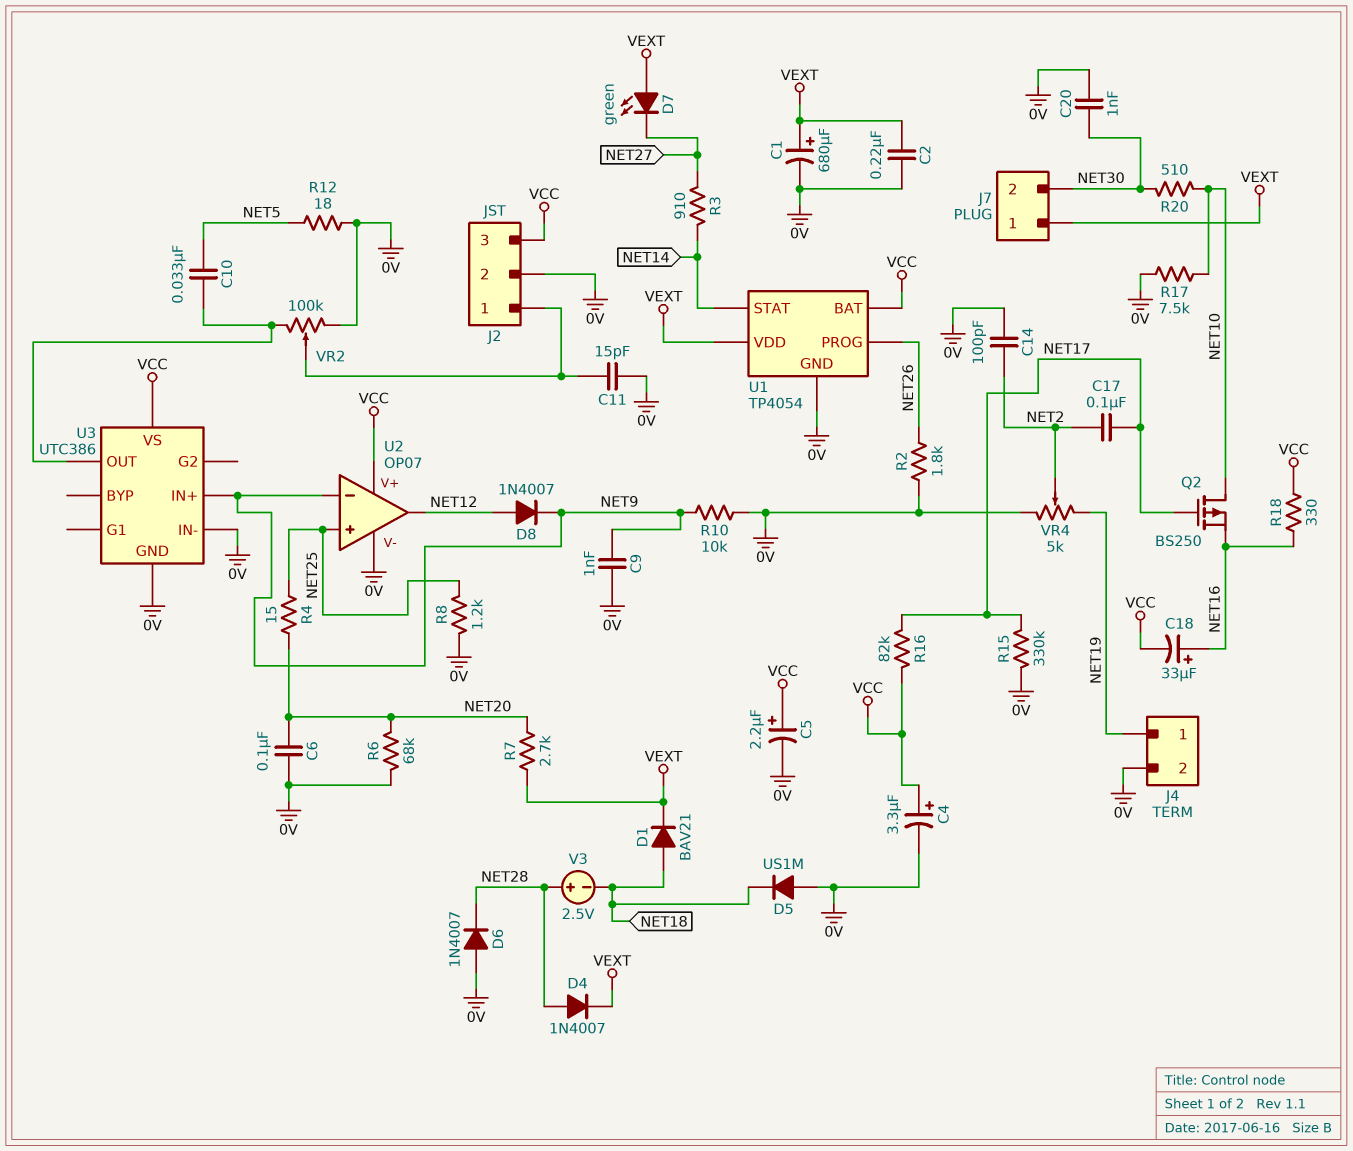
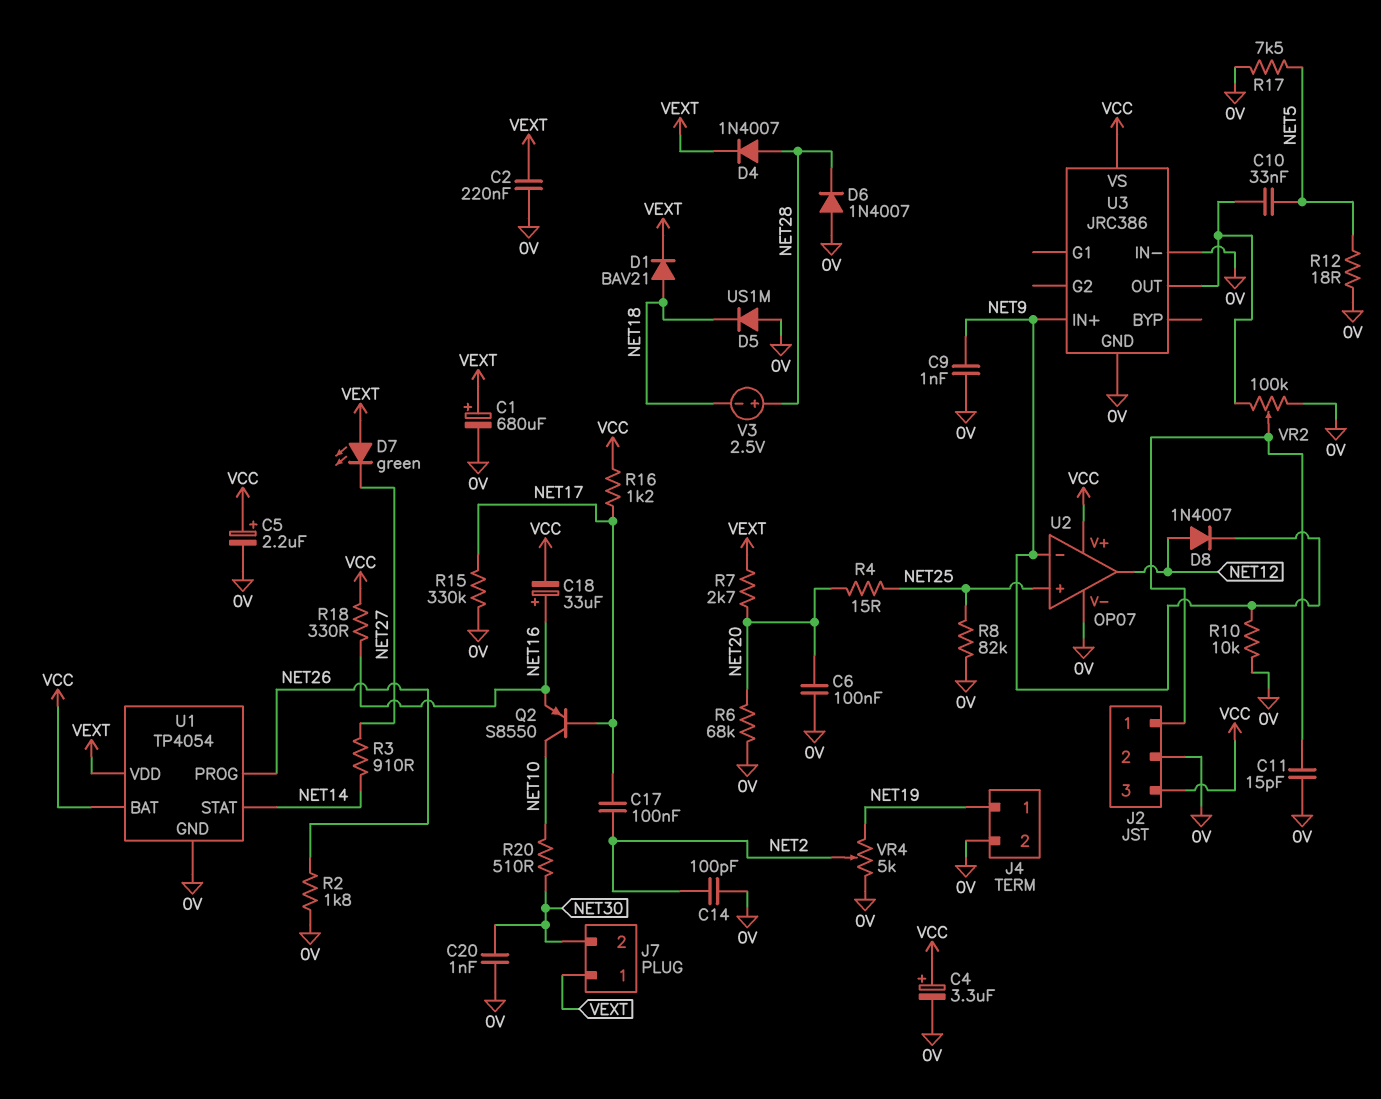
Q2: PMOS BS250 (G NET17, D NET10, S NET16) -> PNP S8550 (B NET17, C NET10, E NET16)
R8: 1.2k (0V, NET25) -> 82k (0V, NET25)
R16: 82k (NET17, VCC) -> 1.2k (NET17, VCC)
R17: 7.5k (0V, NET10) -> 7.5k (0V, NET5)
U3: UTC386 -> JRC386

